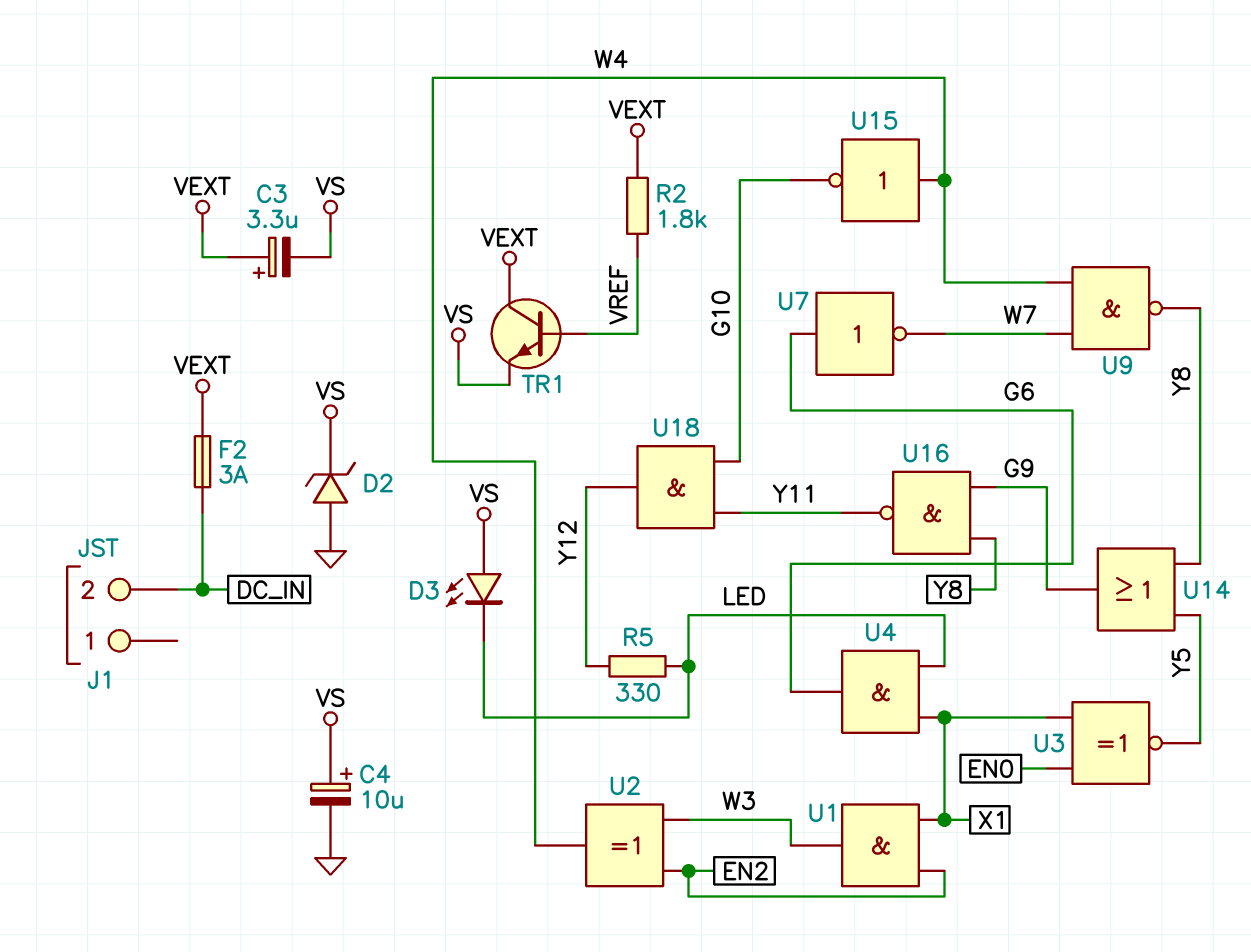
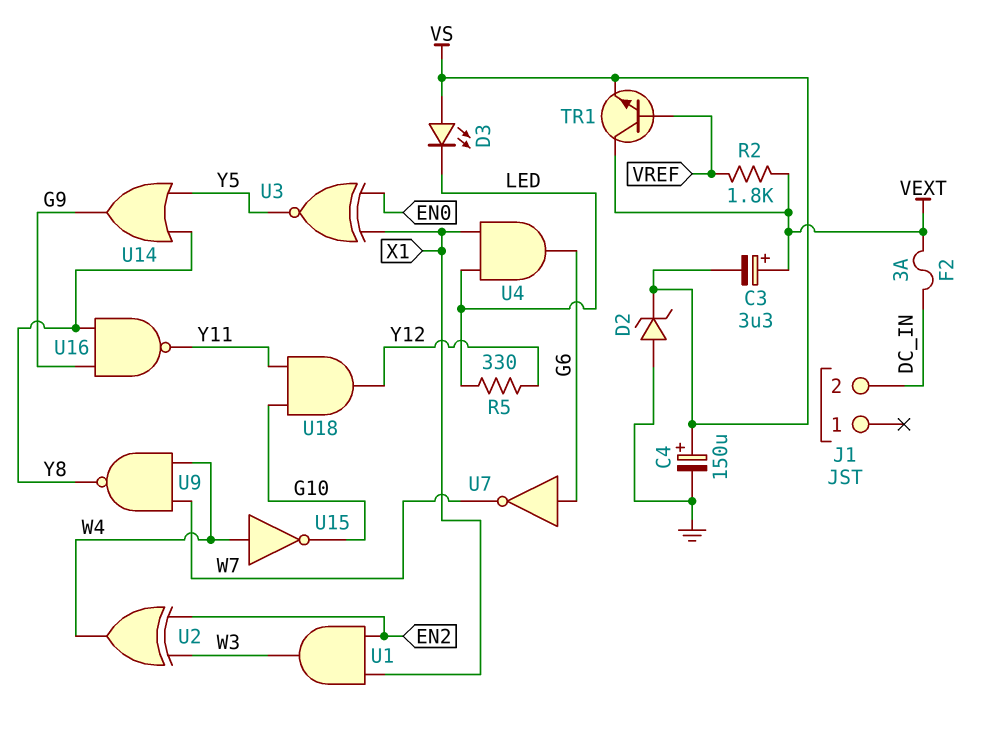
C4: 10uF (plus VS, minus GND) -> 150uF (plus VS, minus GND)

